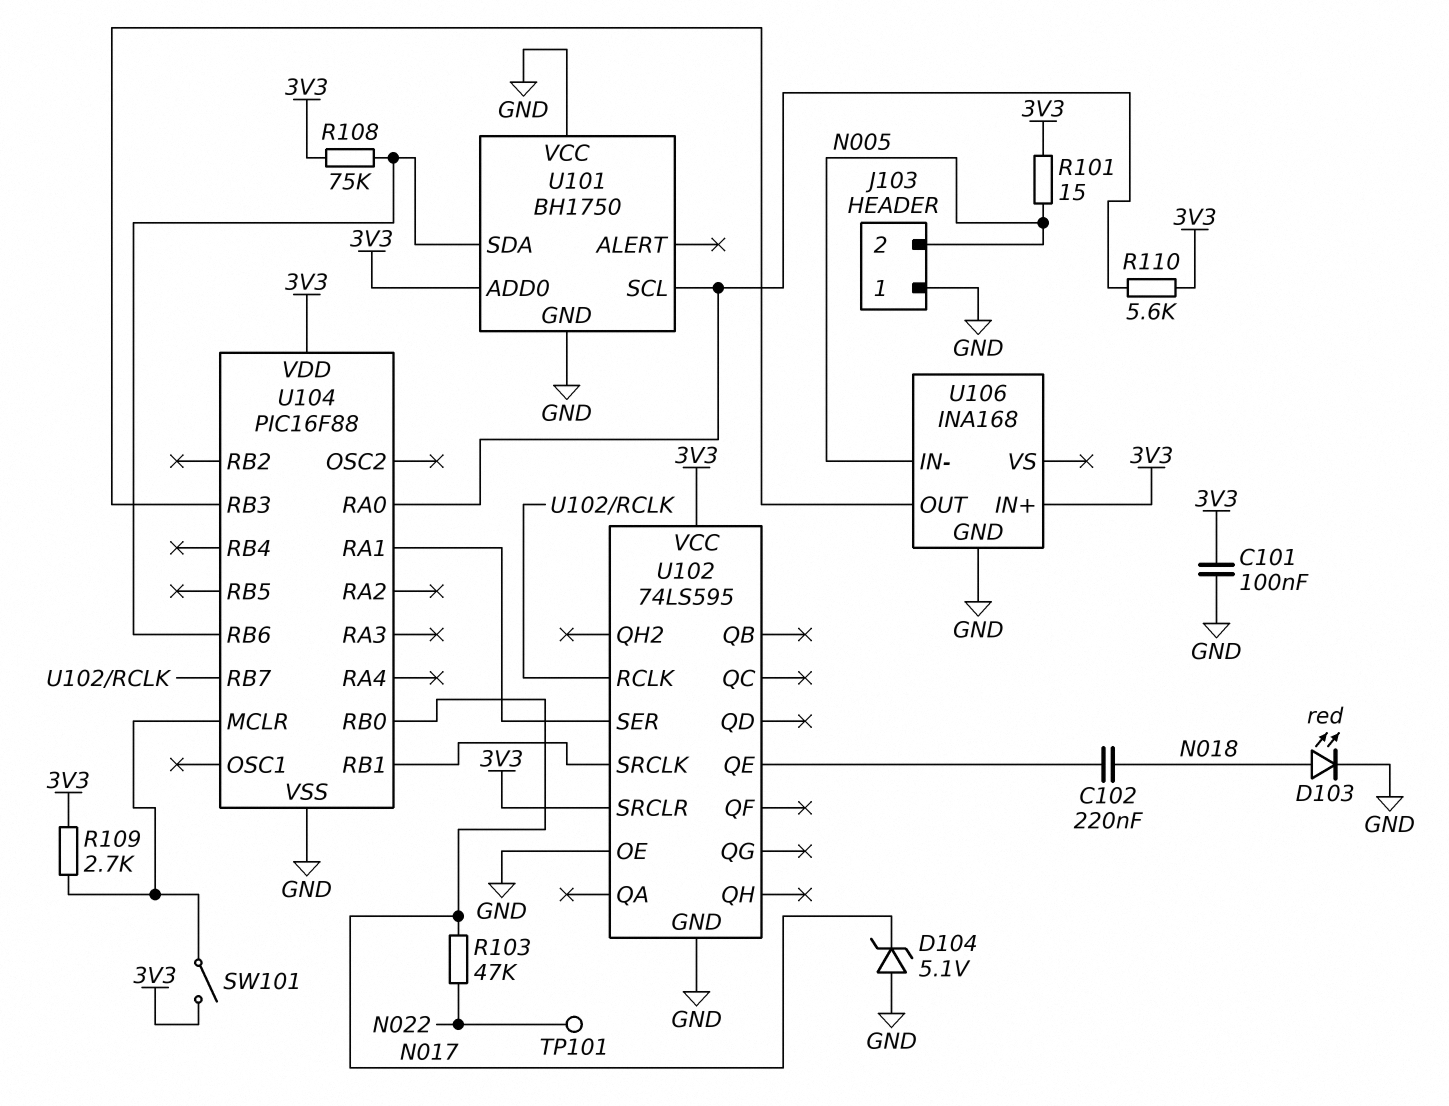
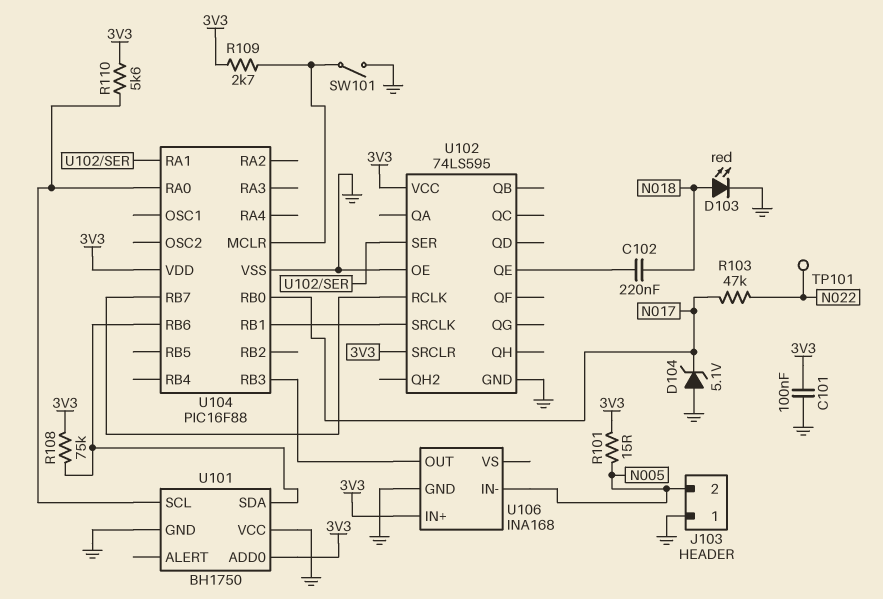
SW101: switch (3V3, U104/MCLR) -> switch (GND, U104/MCLR)

